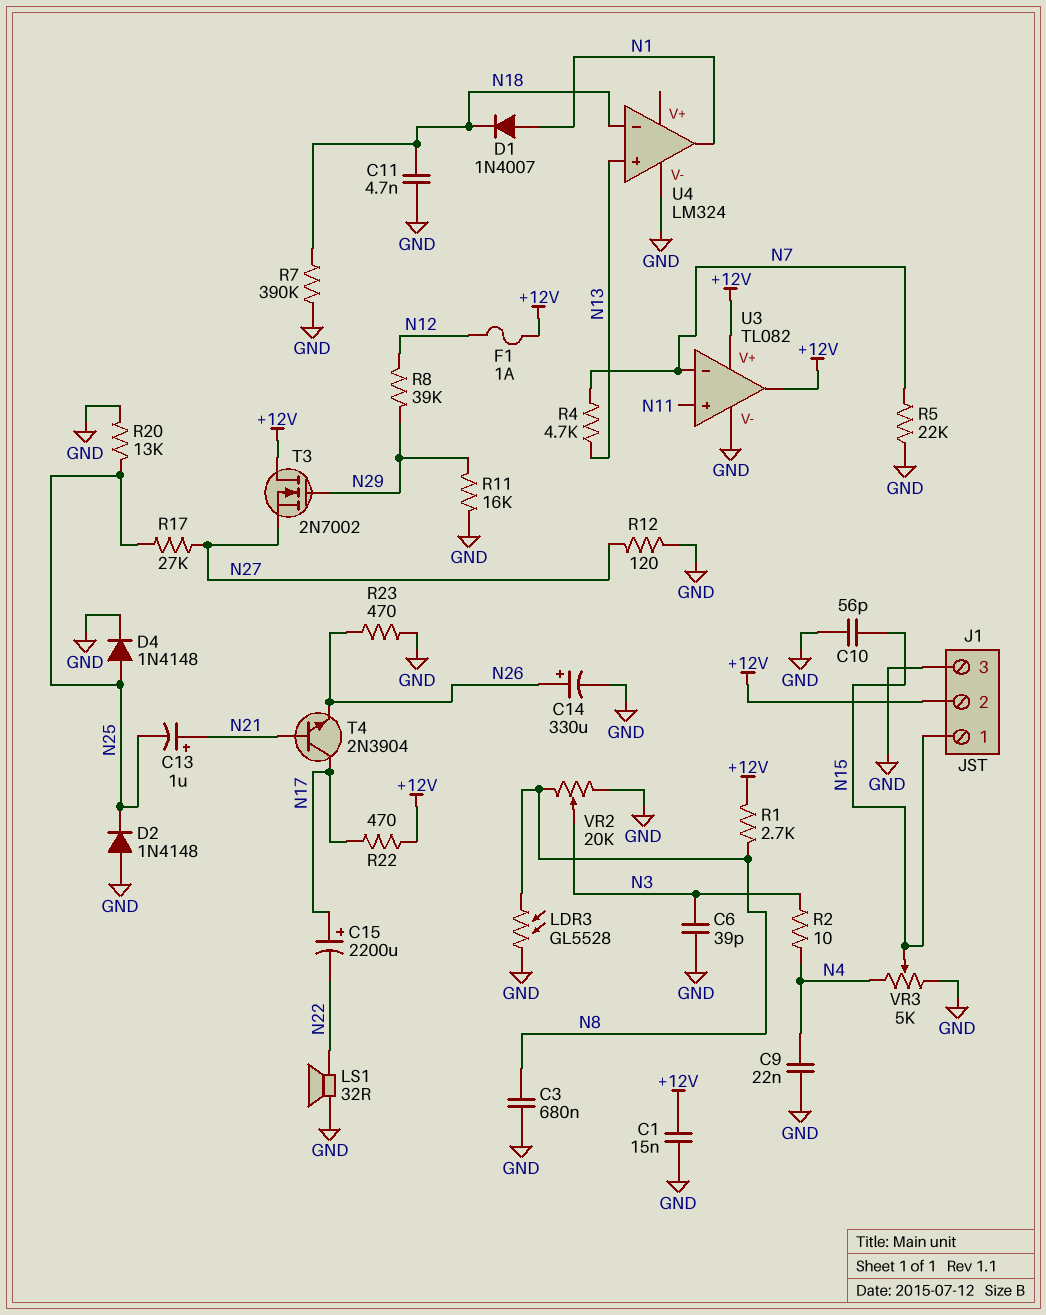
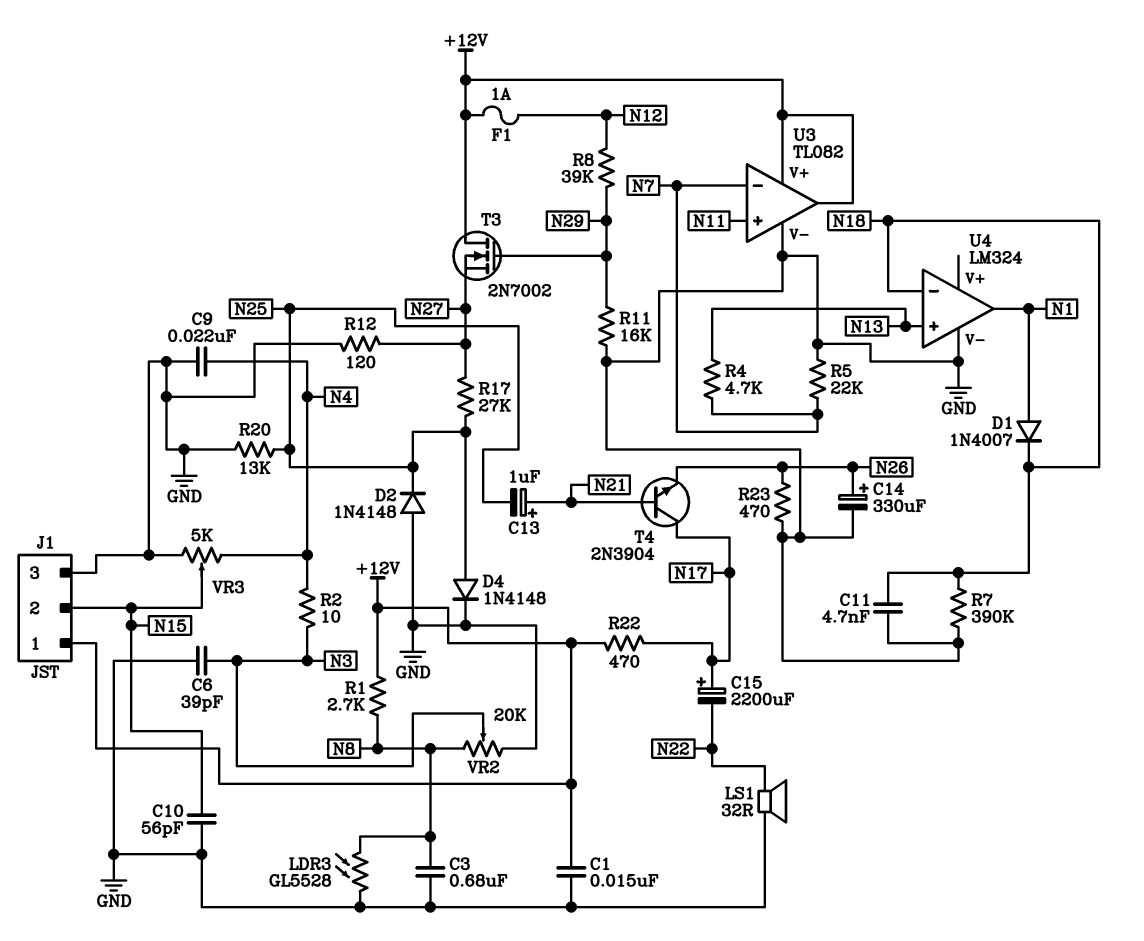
J1 pin 1: N15 -> +12V
J1 pin 2: +12V -> N15

